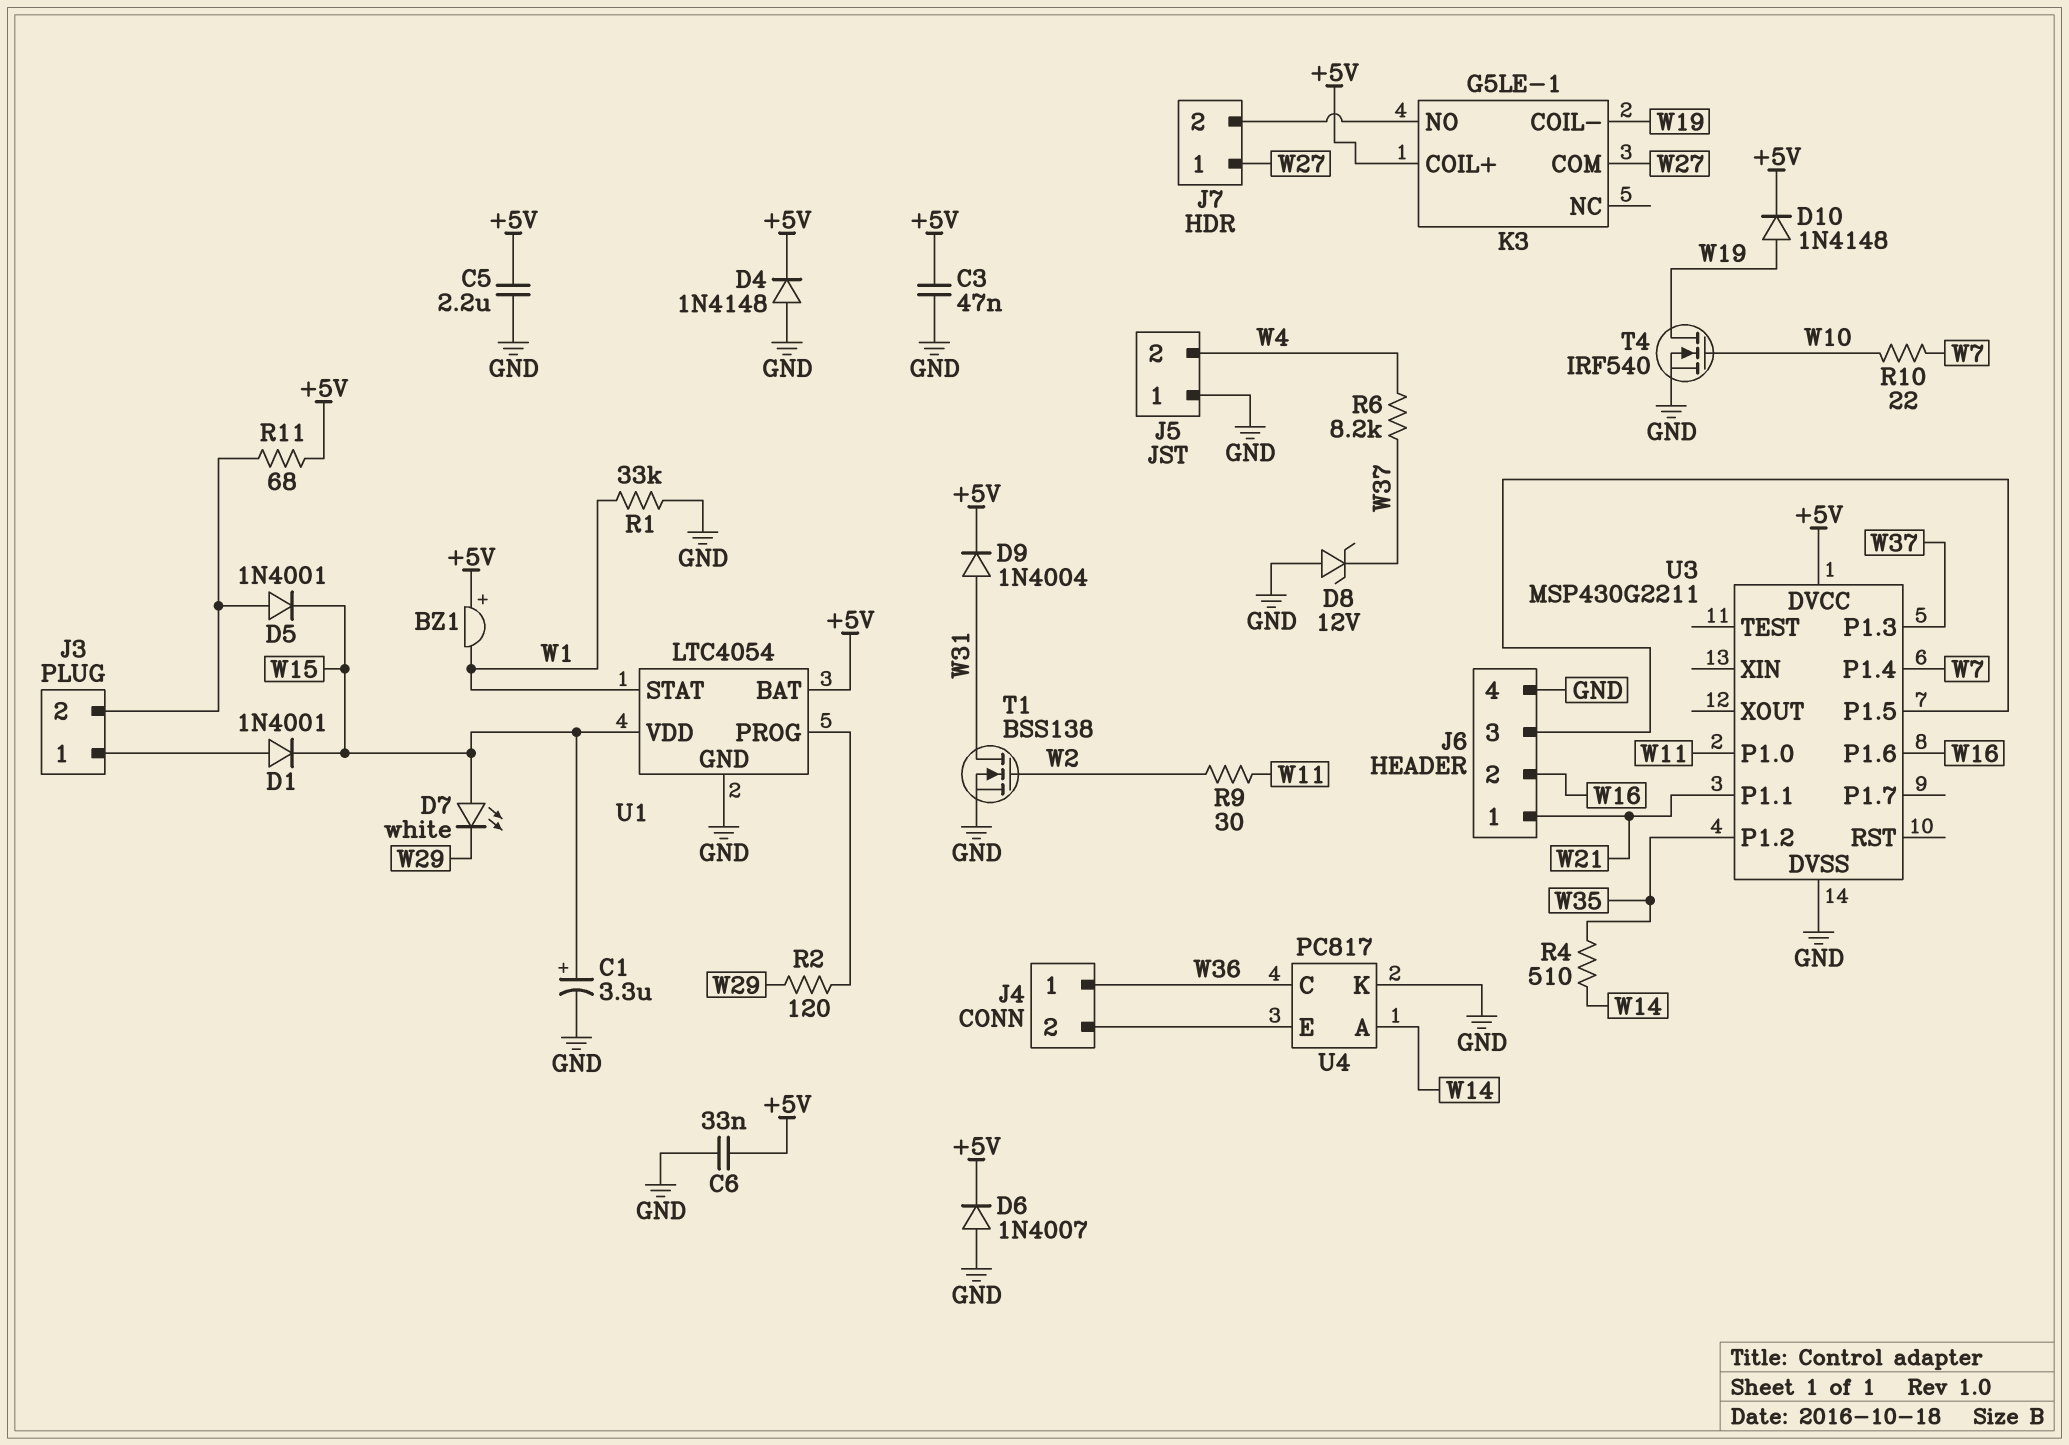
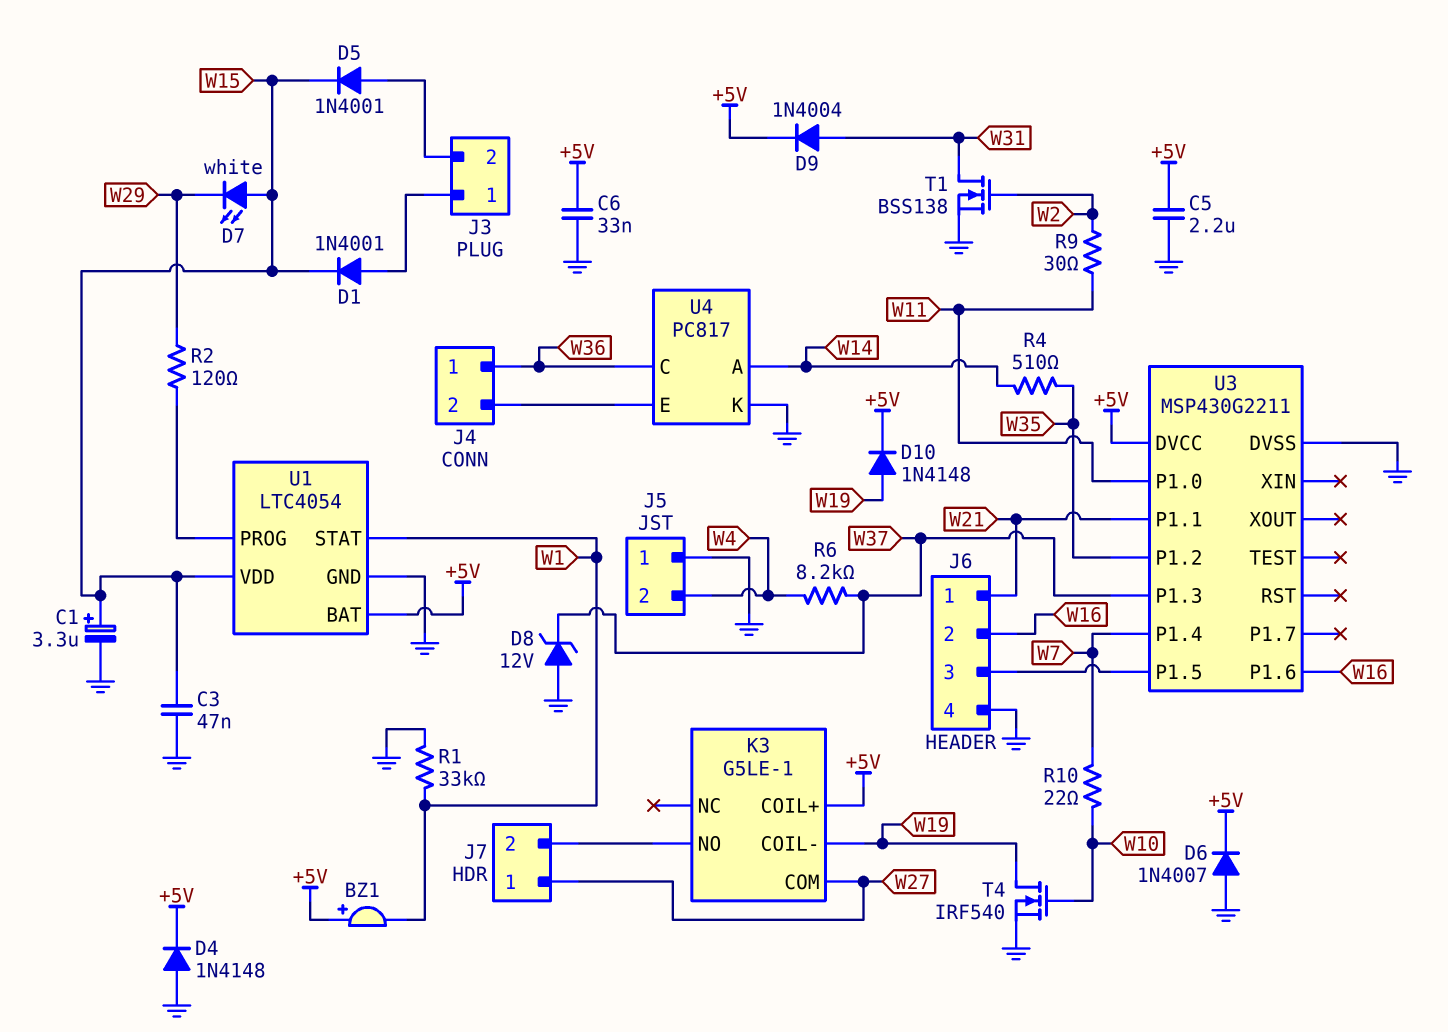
C3: 47nF (+5V, GND) -> 47nF (GND, W15)
R11: 68 (+5V, J3/2) -> none

